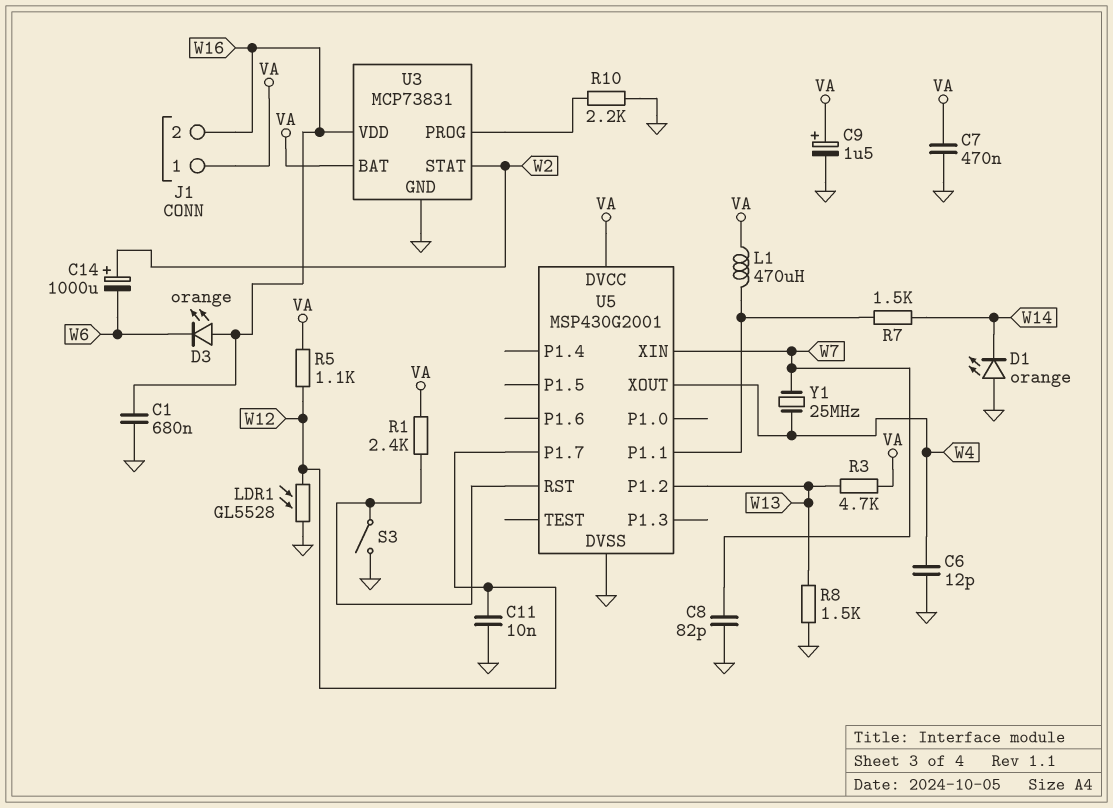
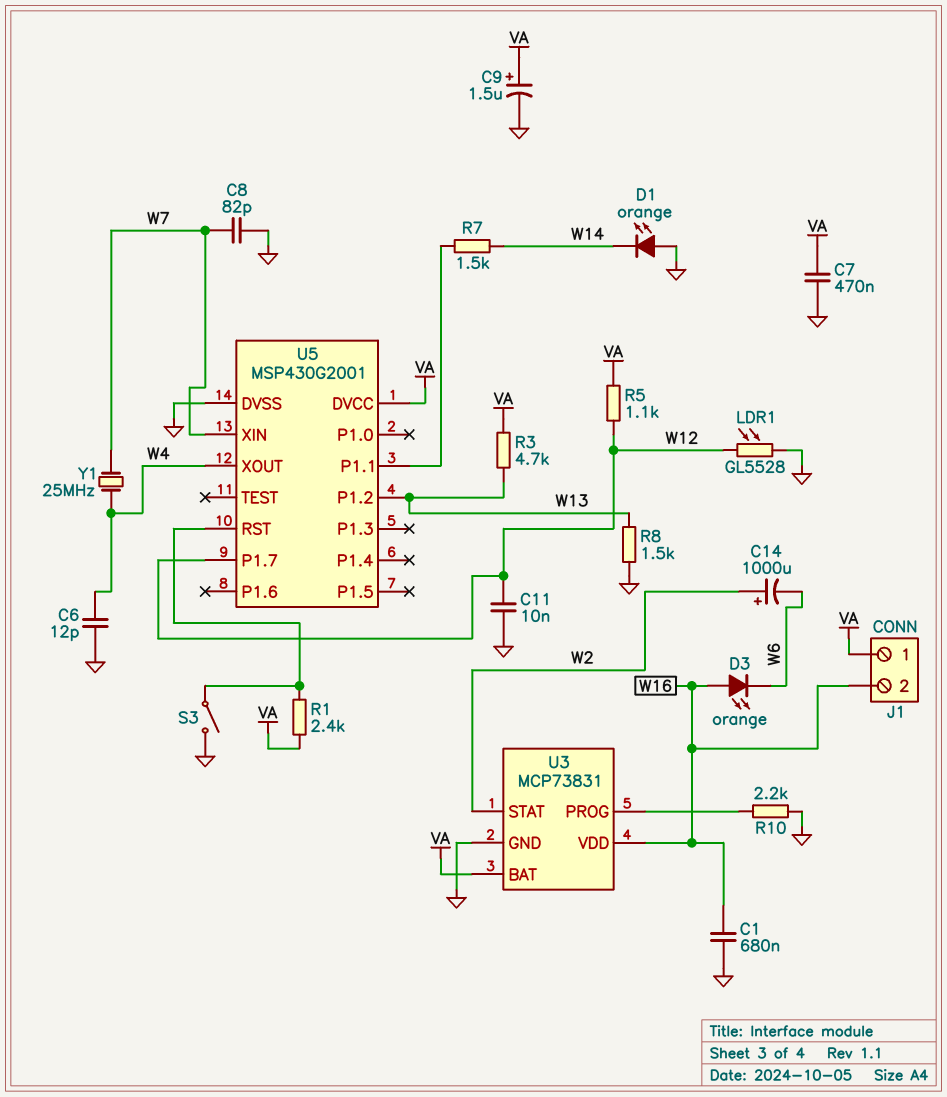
L1: 470uH (U5/P1.1, VA) -> none

